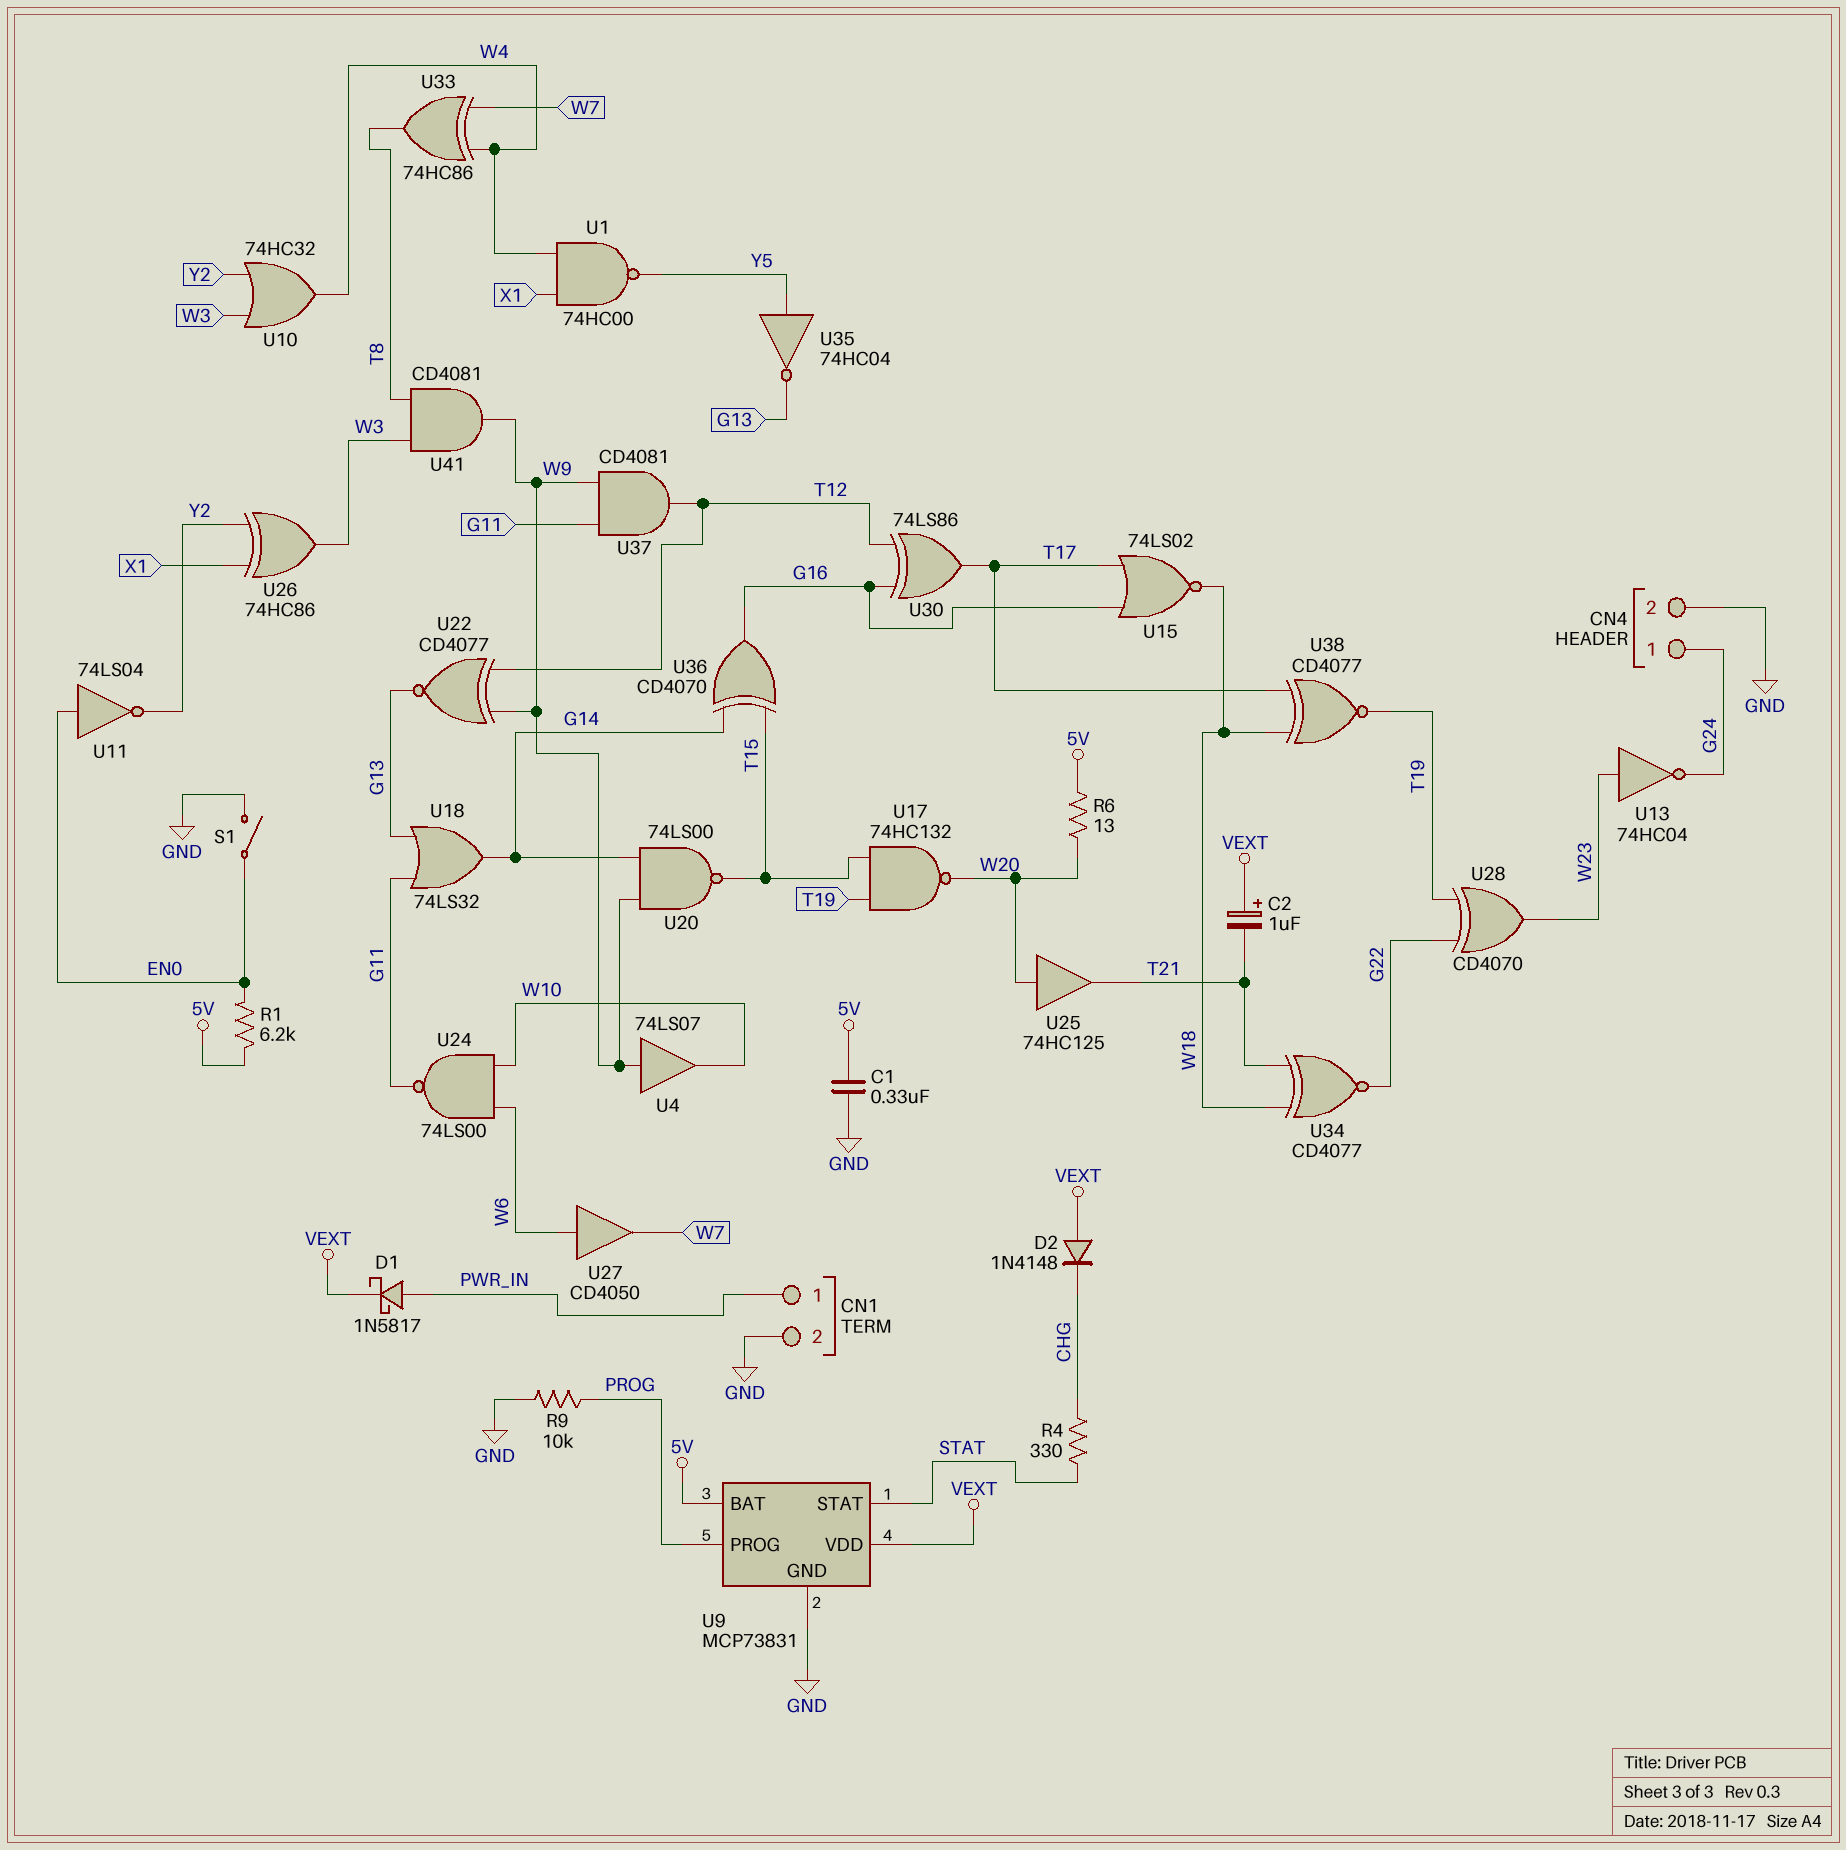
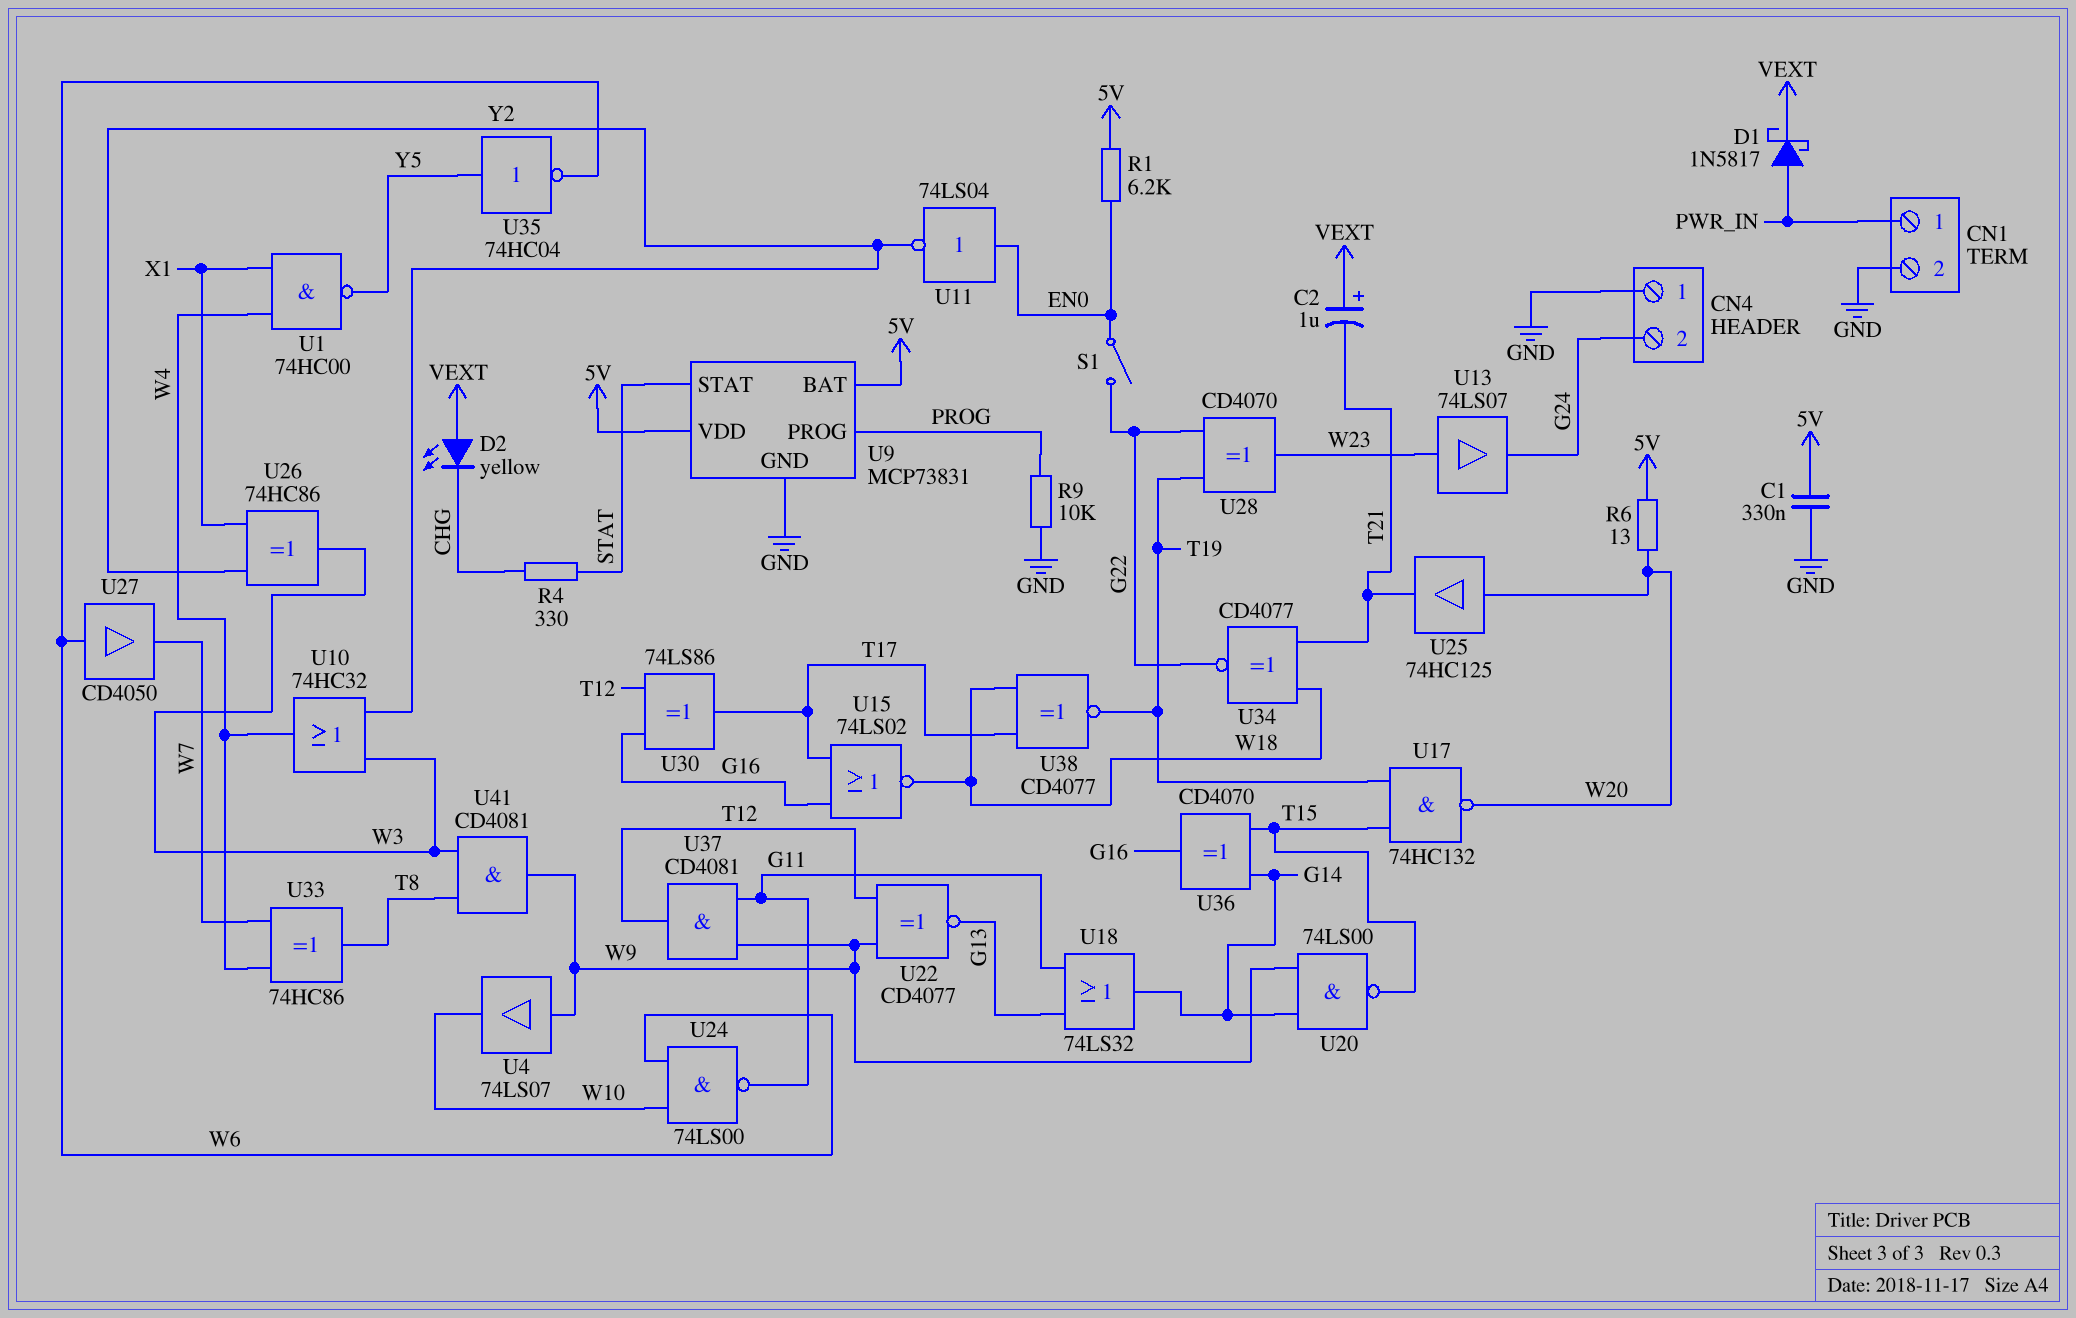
CN4 pin 1: G24 -> GND
CN4 pin 2: GND -> G24
D2: diode 1N4148 (A VEXT, K CHG) -> LED yellow (A VEXT, K CHG)
S1: switch (EN0, GND) -> switch (EN0, G22)
U9 pin VDD: VEXT -> 5V
U13: NOT 74HC04 (in W23, out G24) -> buffer 74LS07 (in W23, out G24)
U35: NOT 74HC04 (in Y5, out G13) -> NOT 74HC04 (in Y5, out W6)

